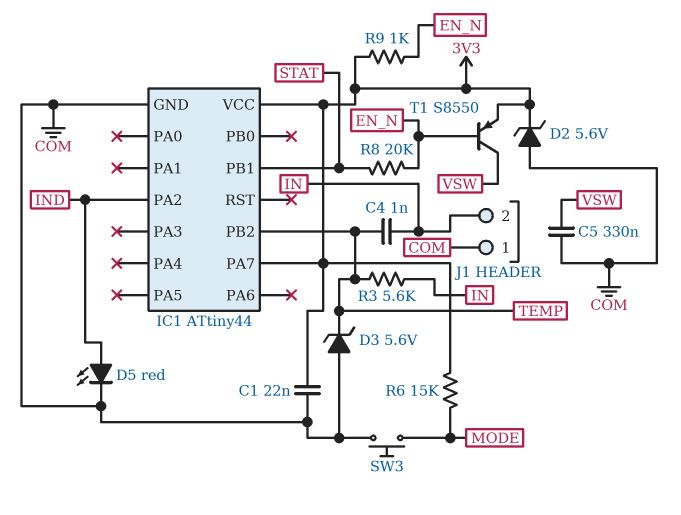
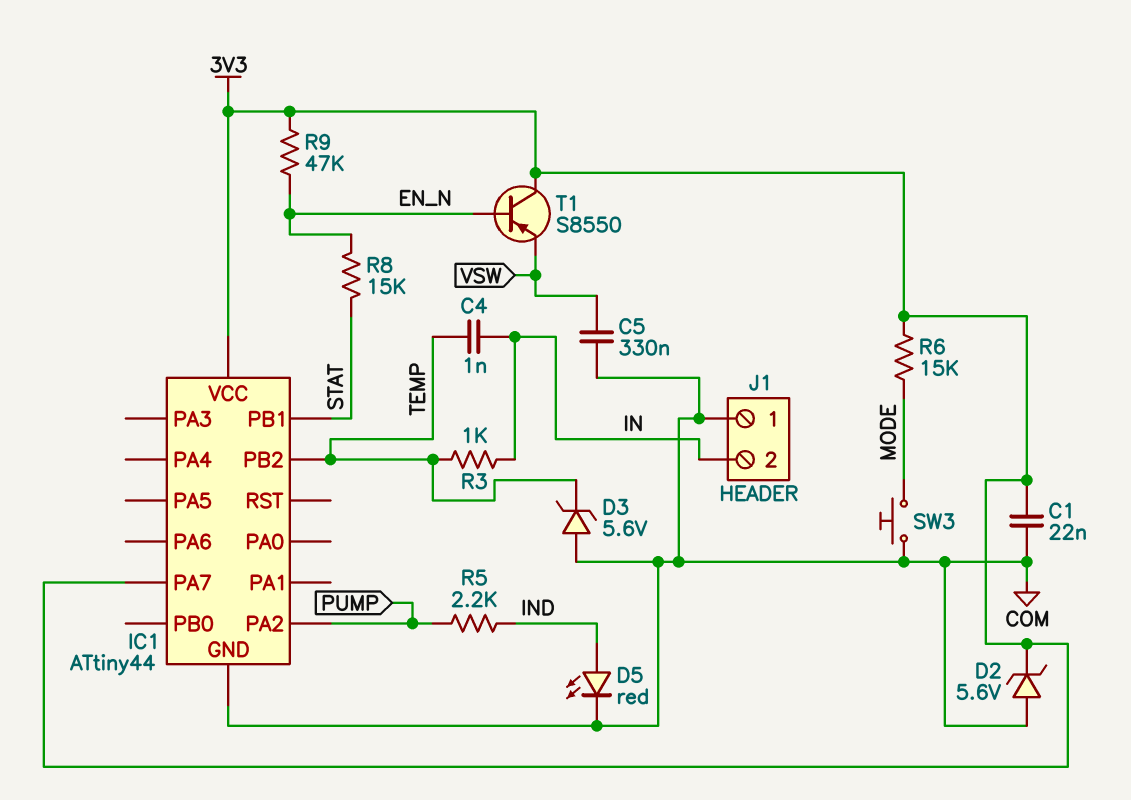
IC1 pin PA2: IND -> PUMP
R3: 5.6k (IN, TEMP) -> 1k (IN, TEMP)
R5: none -> 2.2k (IND, PUMP)
R8: 20k (EN_N, STAT) -> 15k (EN_N, STAT)
R9: 1k (3V3, EN_N) -> 47k (3V3, EN_N)
T1: PNP S8550 (B EN_N, C VSW, E 3V3) -> PNP S8550 (B EN_N, C 3V3, E VSW)

